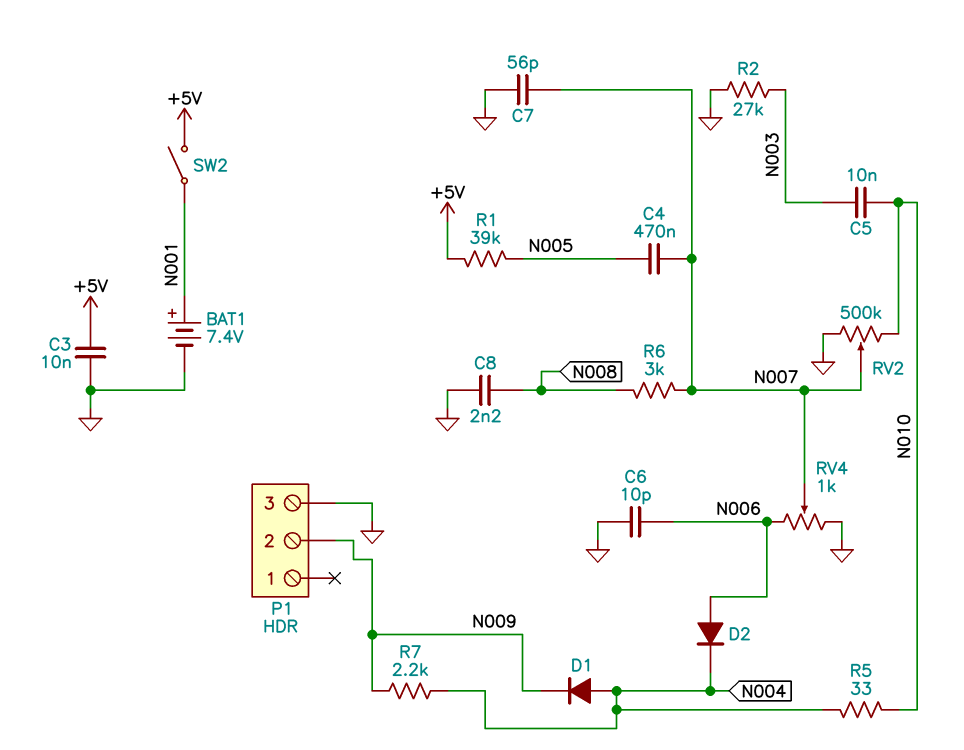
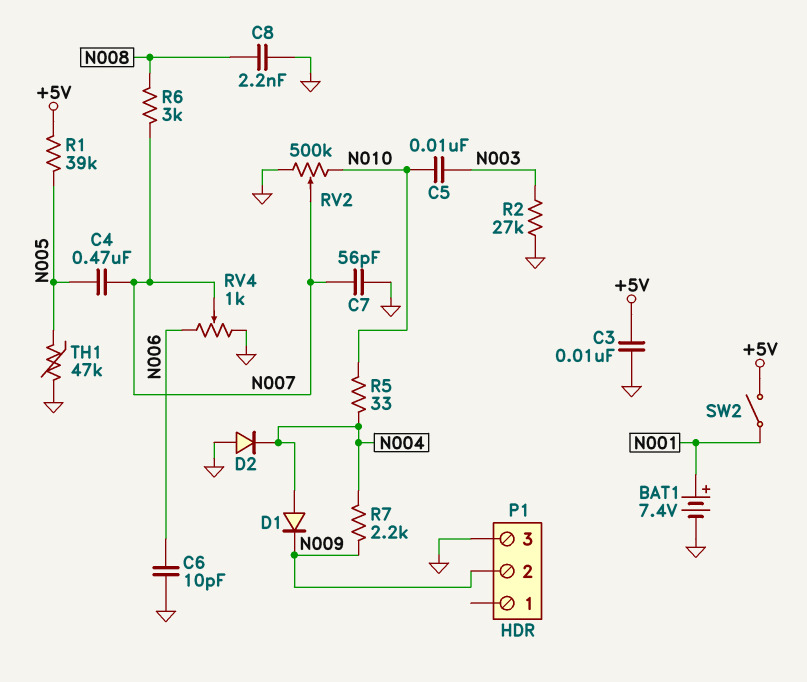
D2: diode (A N006, K N004) -> diode (A GND, K N004)
TH1: none -> 47k (GND, N005)

